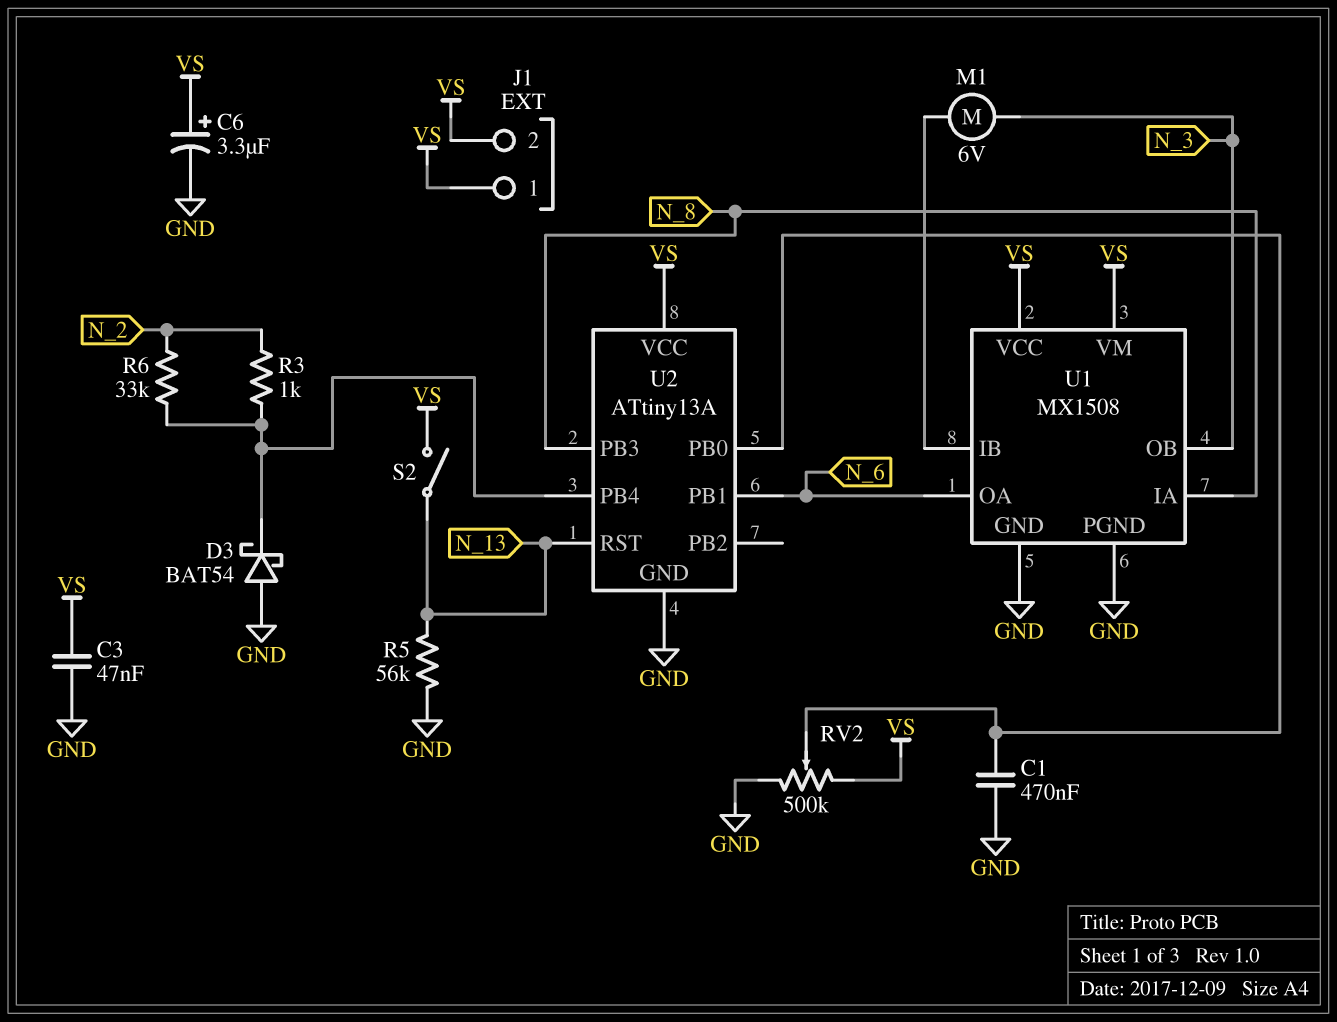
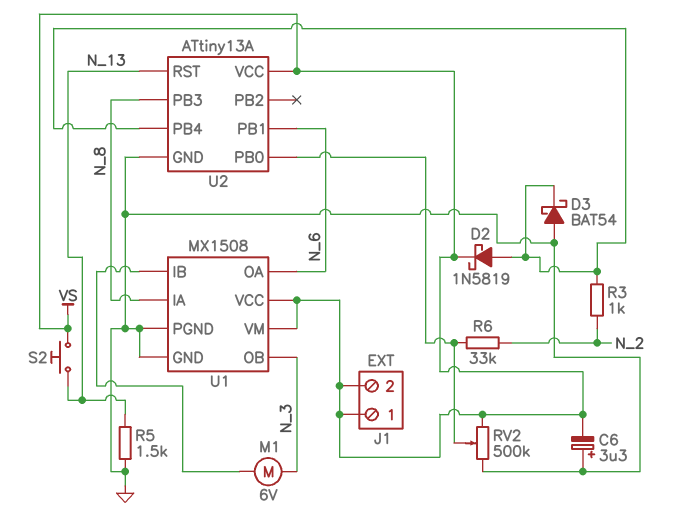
C1: 470nF (GND, U2/PB0) -> none
C3: 47nF (GND, VS) -> none
C6: 3.3uF (plus VS, minus GND) -> 3.3uF (plus GND, minus VS)
D2: none -> schottky 1N5819 (A U2/PB4, K VS)
R5: 56k (GND, N_13) -> 1.5k (GND, N_13)
R6: 33k (N_2, U2/PB4) -> 33k (N_2, U2/PB0)
S2: switch (N_13, VS) -> button (N_13, VS)

